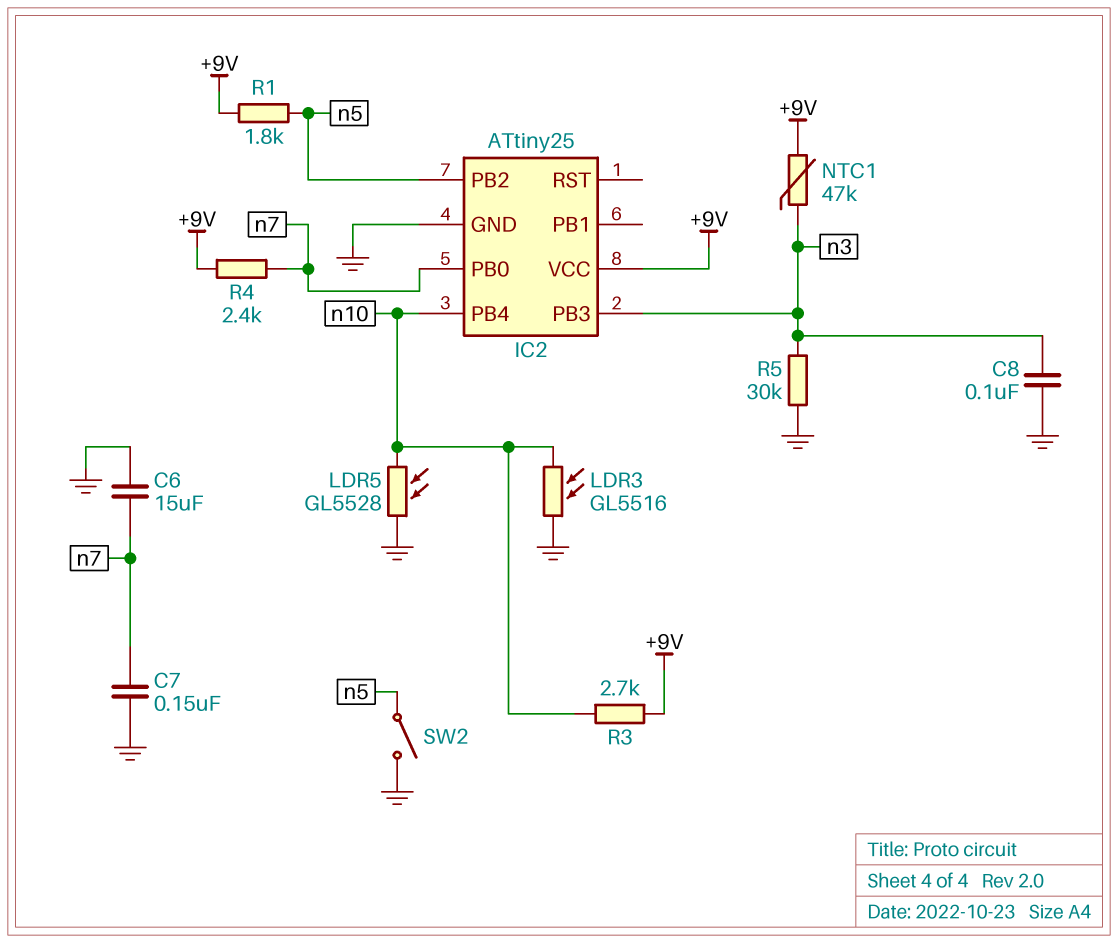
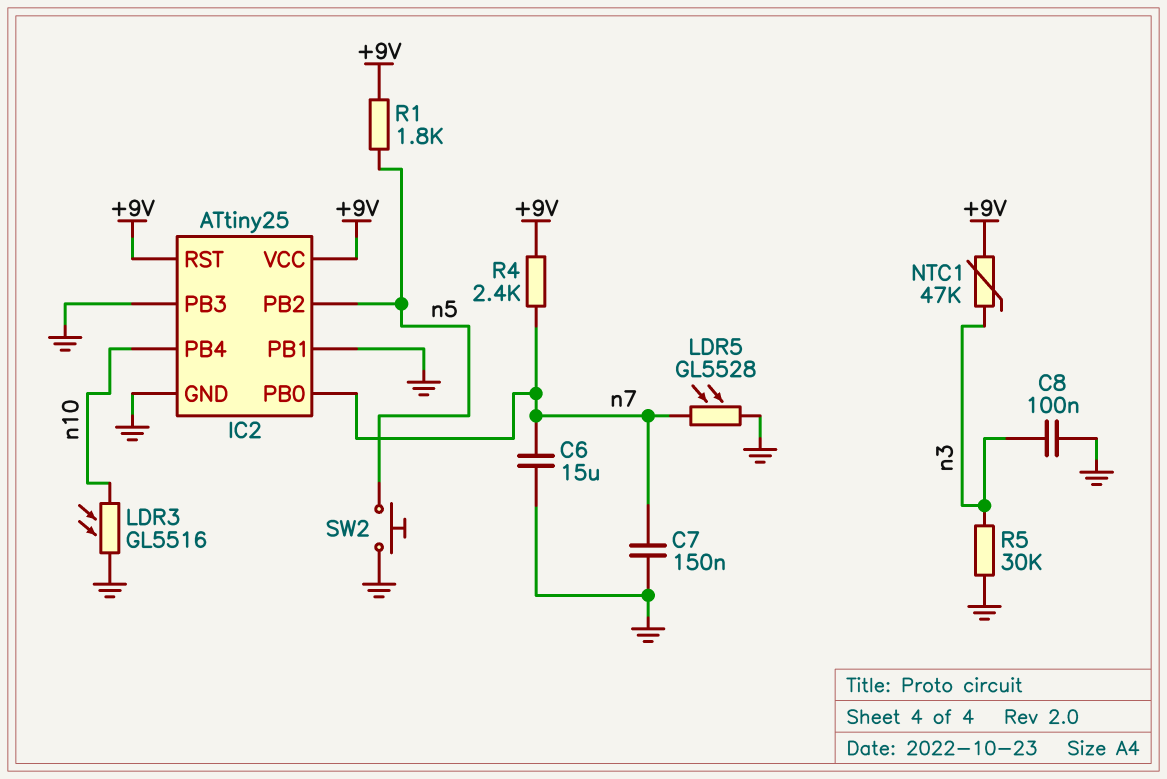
IC2 pin PB1: none -> GND
IC2 pin PB3: n3 -> GND
IC2 pin RST: none -> +9V
LDR5: GL5528 (GND, n10) -> GL5528 (GND, n7)
R3: 2.7k (+9V, n10) -> none
SW2: switch (GND, n5) -> button (GND, n5)

